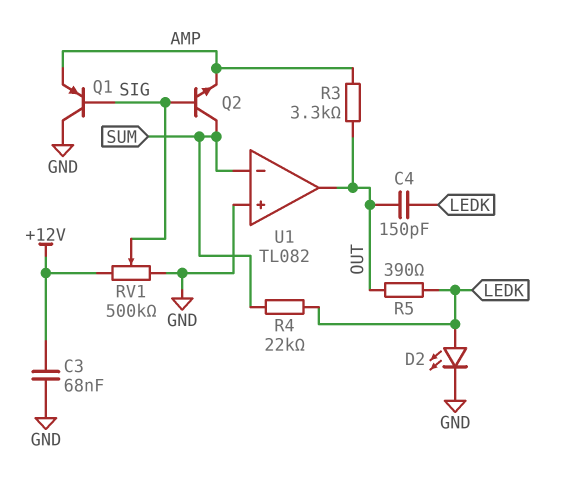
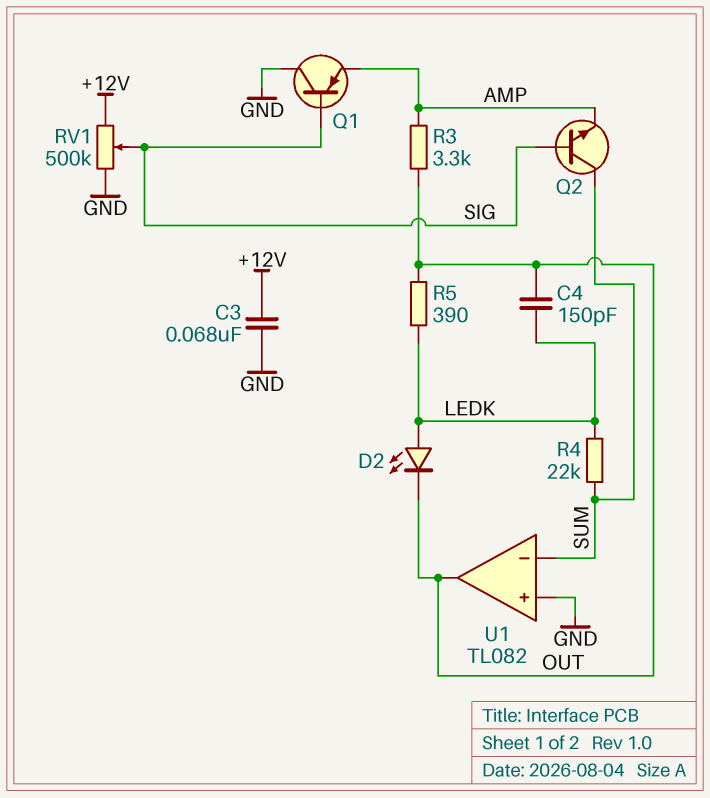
D2: LED (A LEDK, K GND) -> LED (A LEDK, K OUT)

